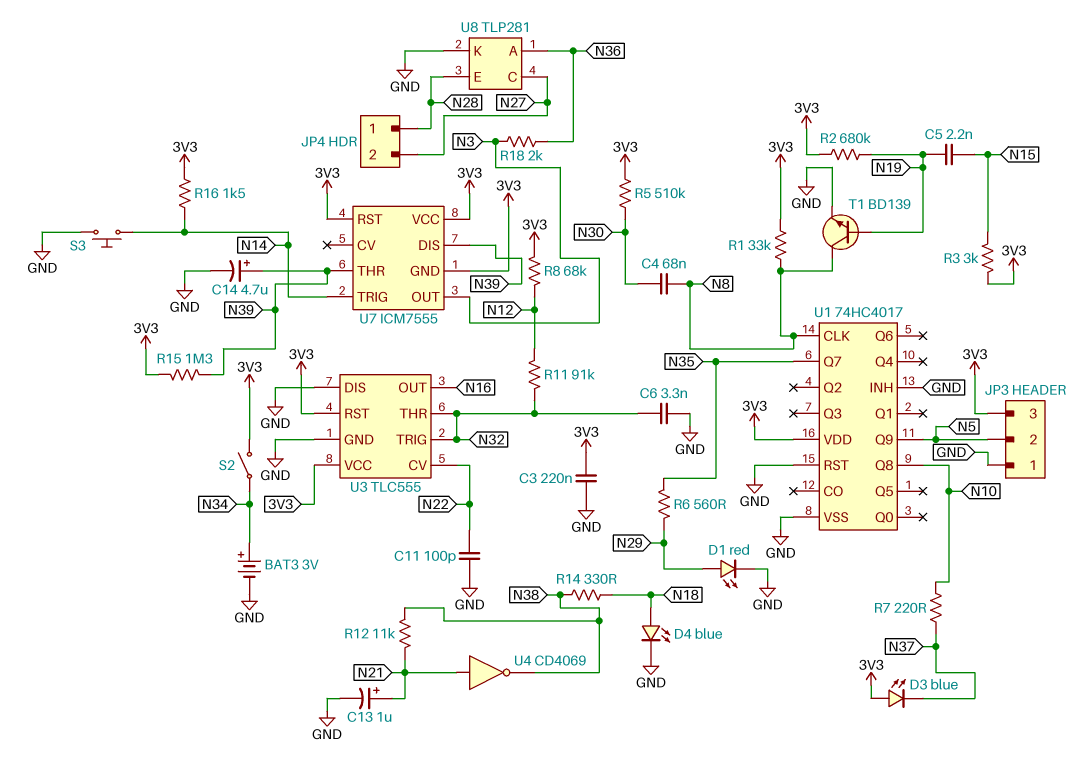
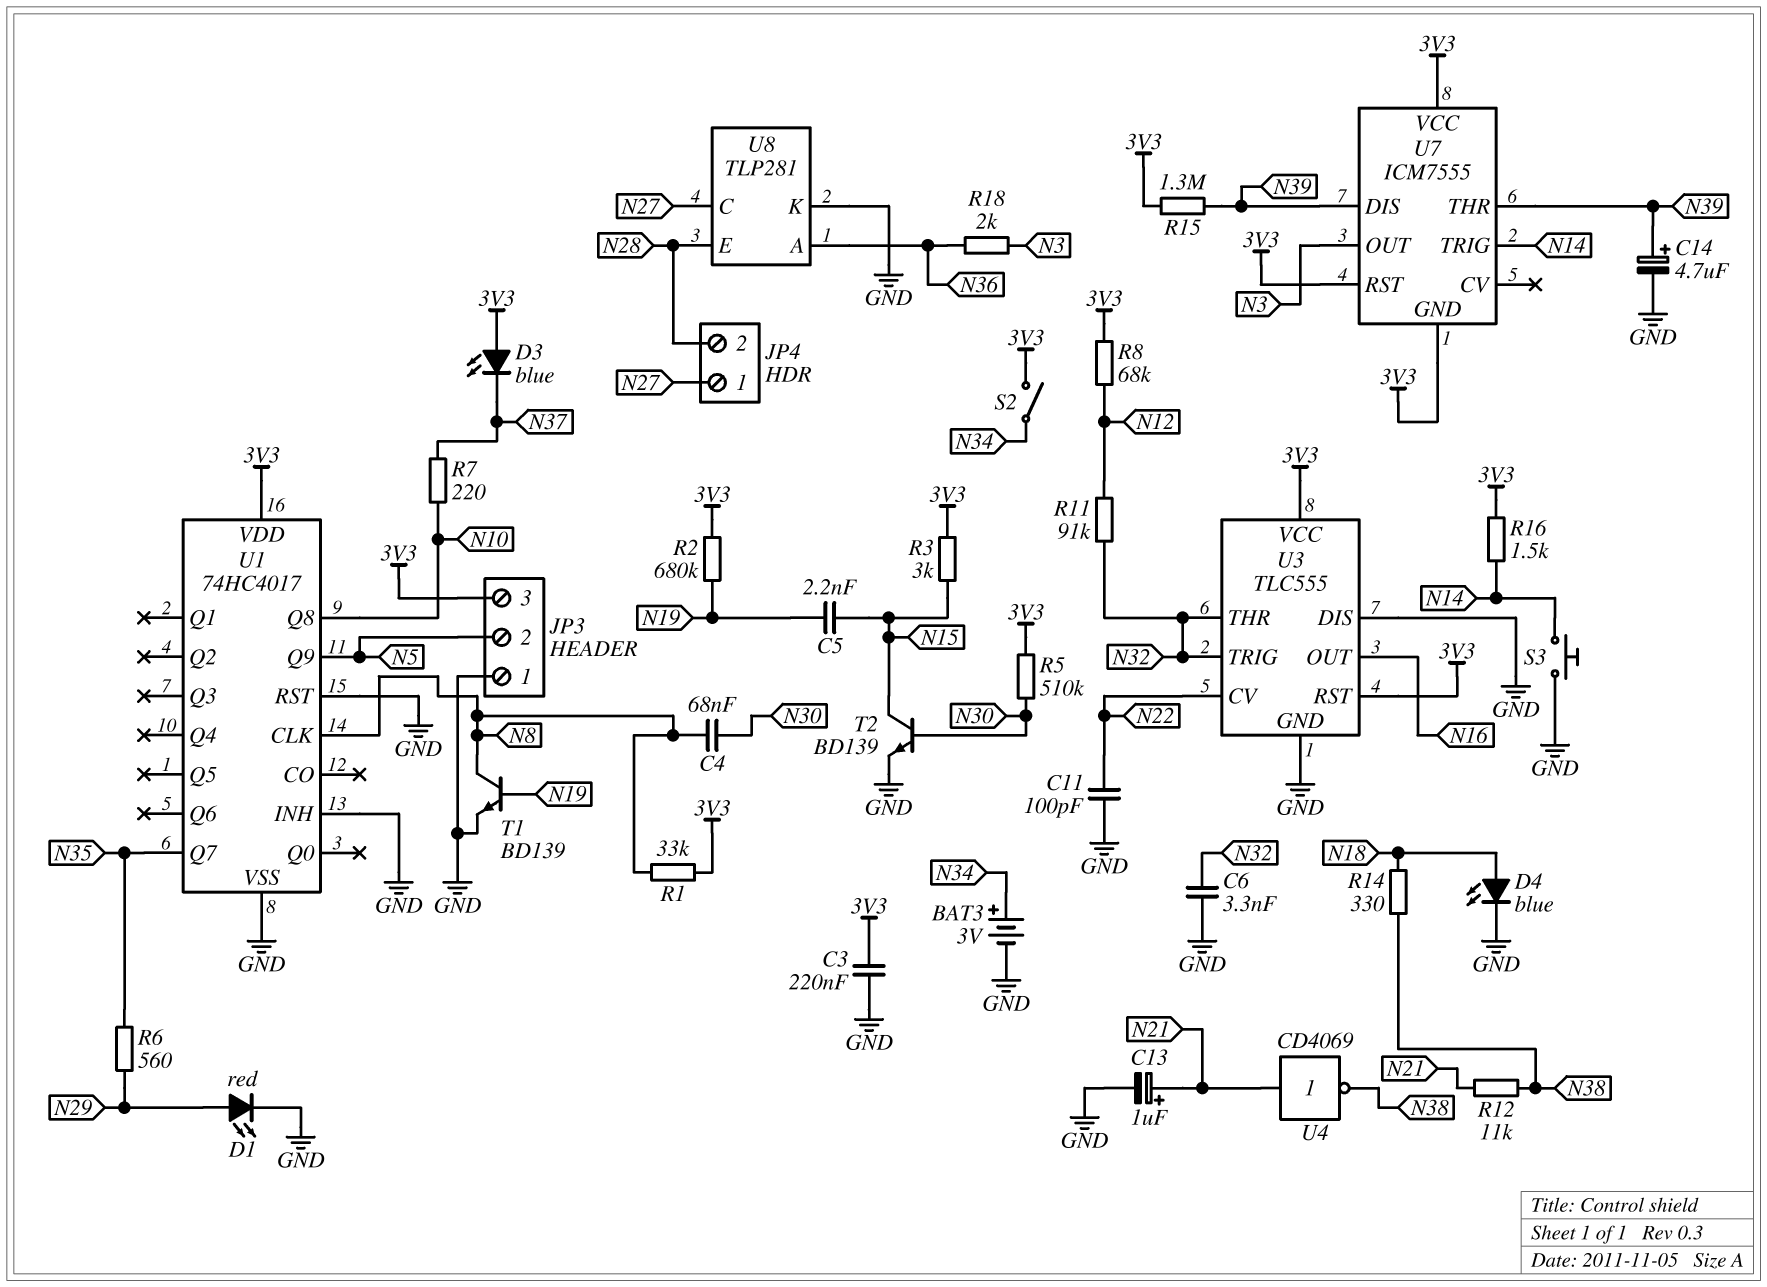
JP4 pin 1: N28 -> N27
JP4 pin 2: N27 -> N28
T2: none -> NPN BD139 (B N30, C N15, E GND)

